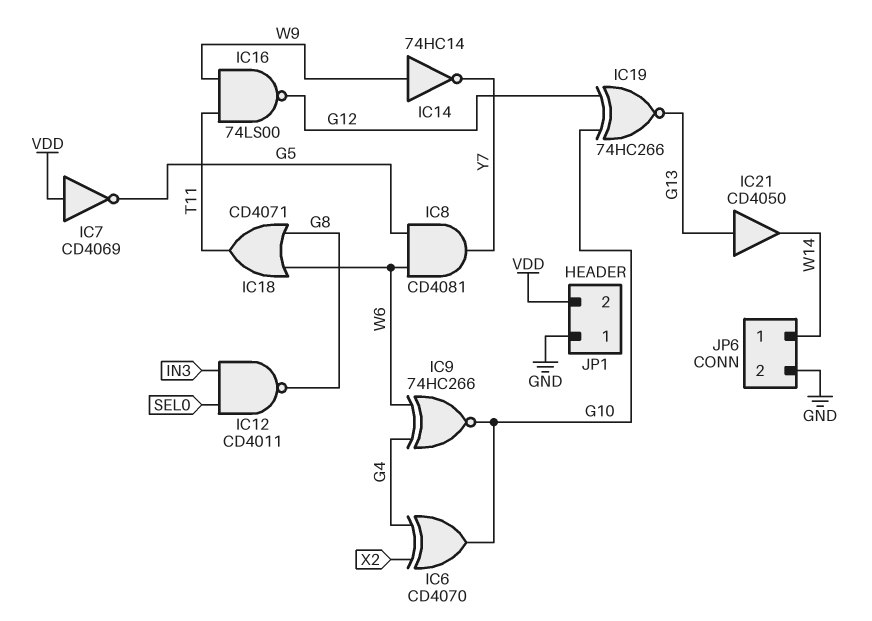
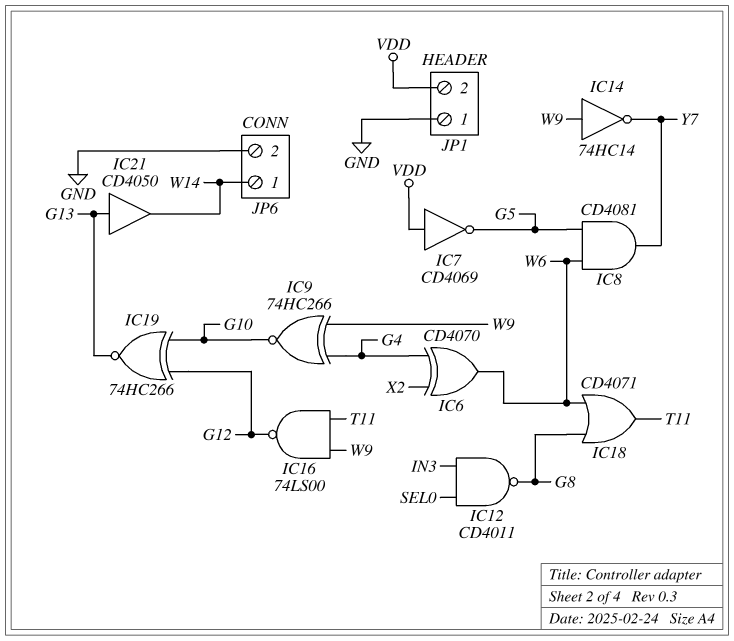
IC6: XOR CD4070 (in G4, in X2, out G10) -> XOR CD4070 (in G4, in X2, out W6)
IC9: XNOR 74HC266 (in G4, in W6, out G10) -> XNOR 74HC266 (in G4, in W9, out G10)

